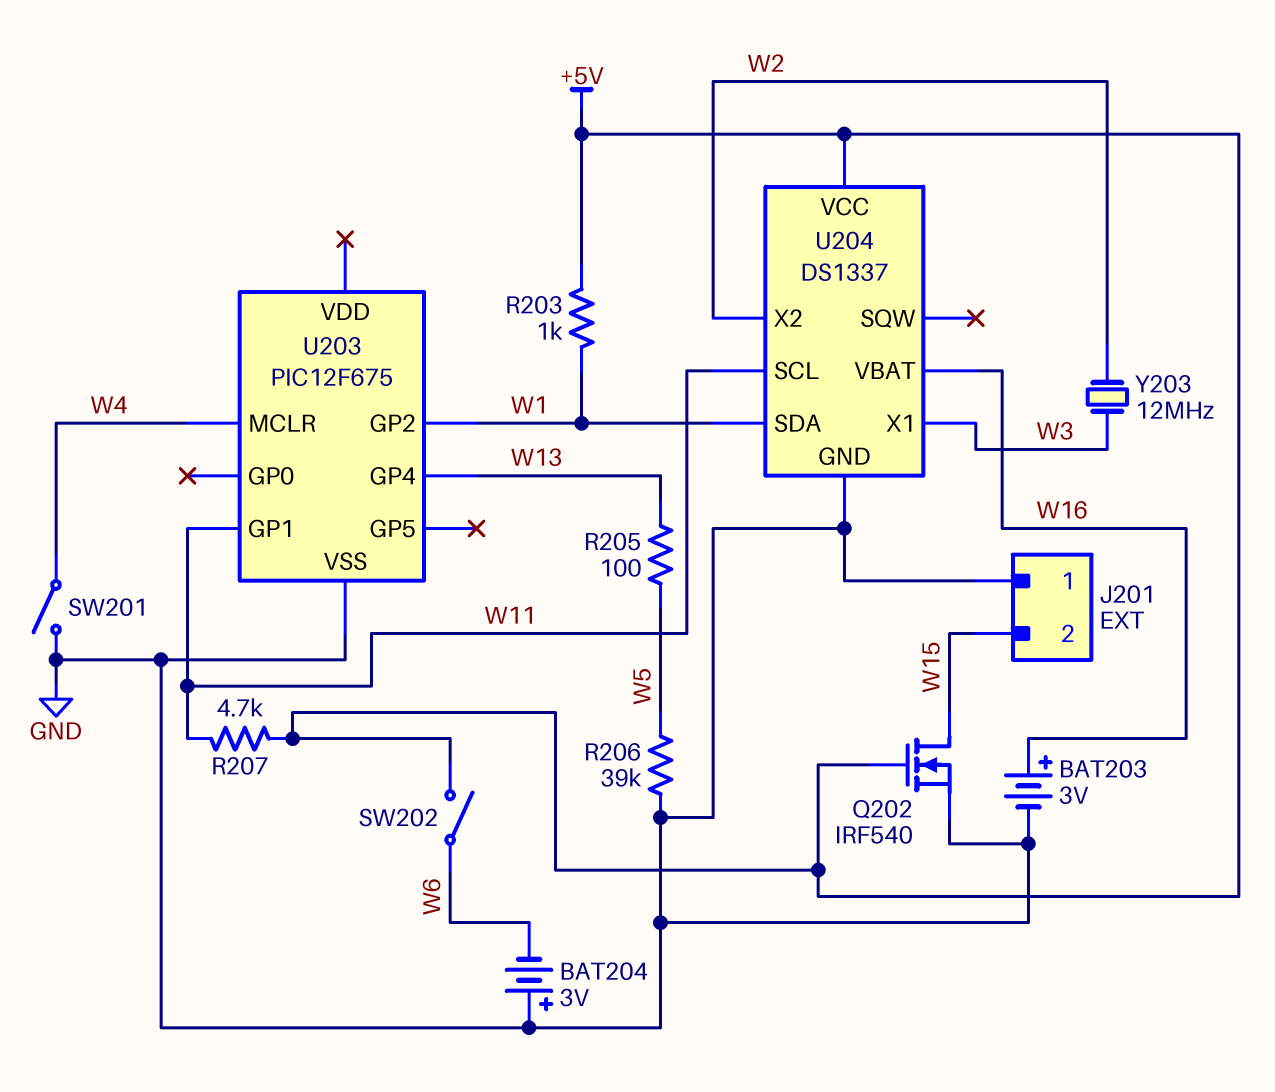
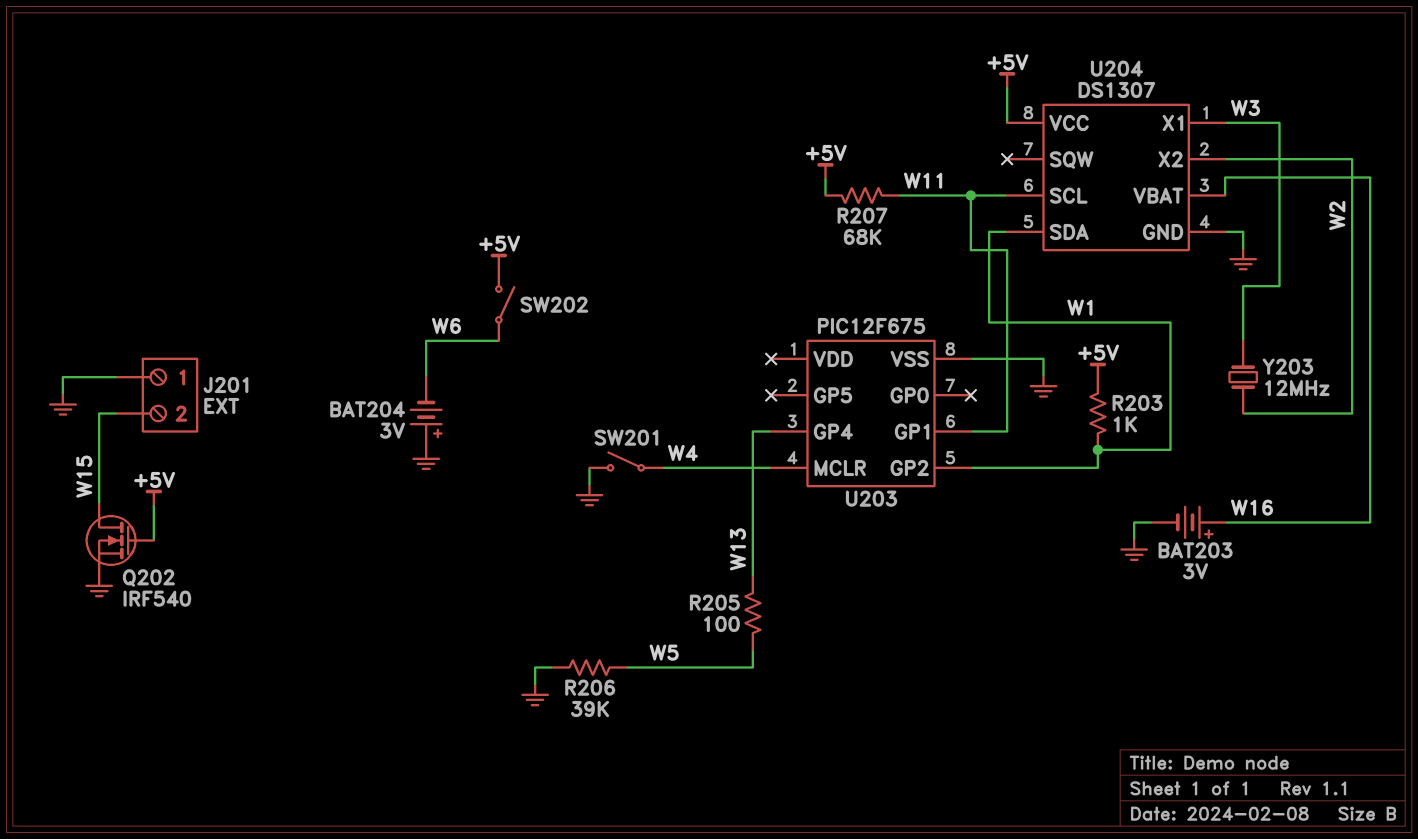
R207: 4.7k (+5V, W11) -> 68k (+5V, W11)
U204: DS1337 -> DS1307

